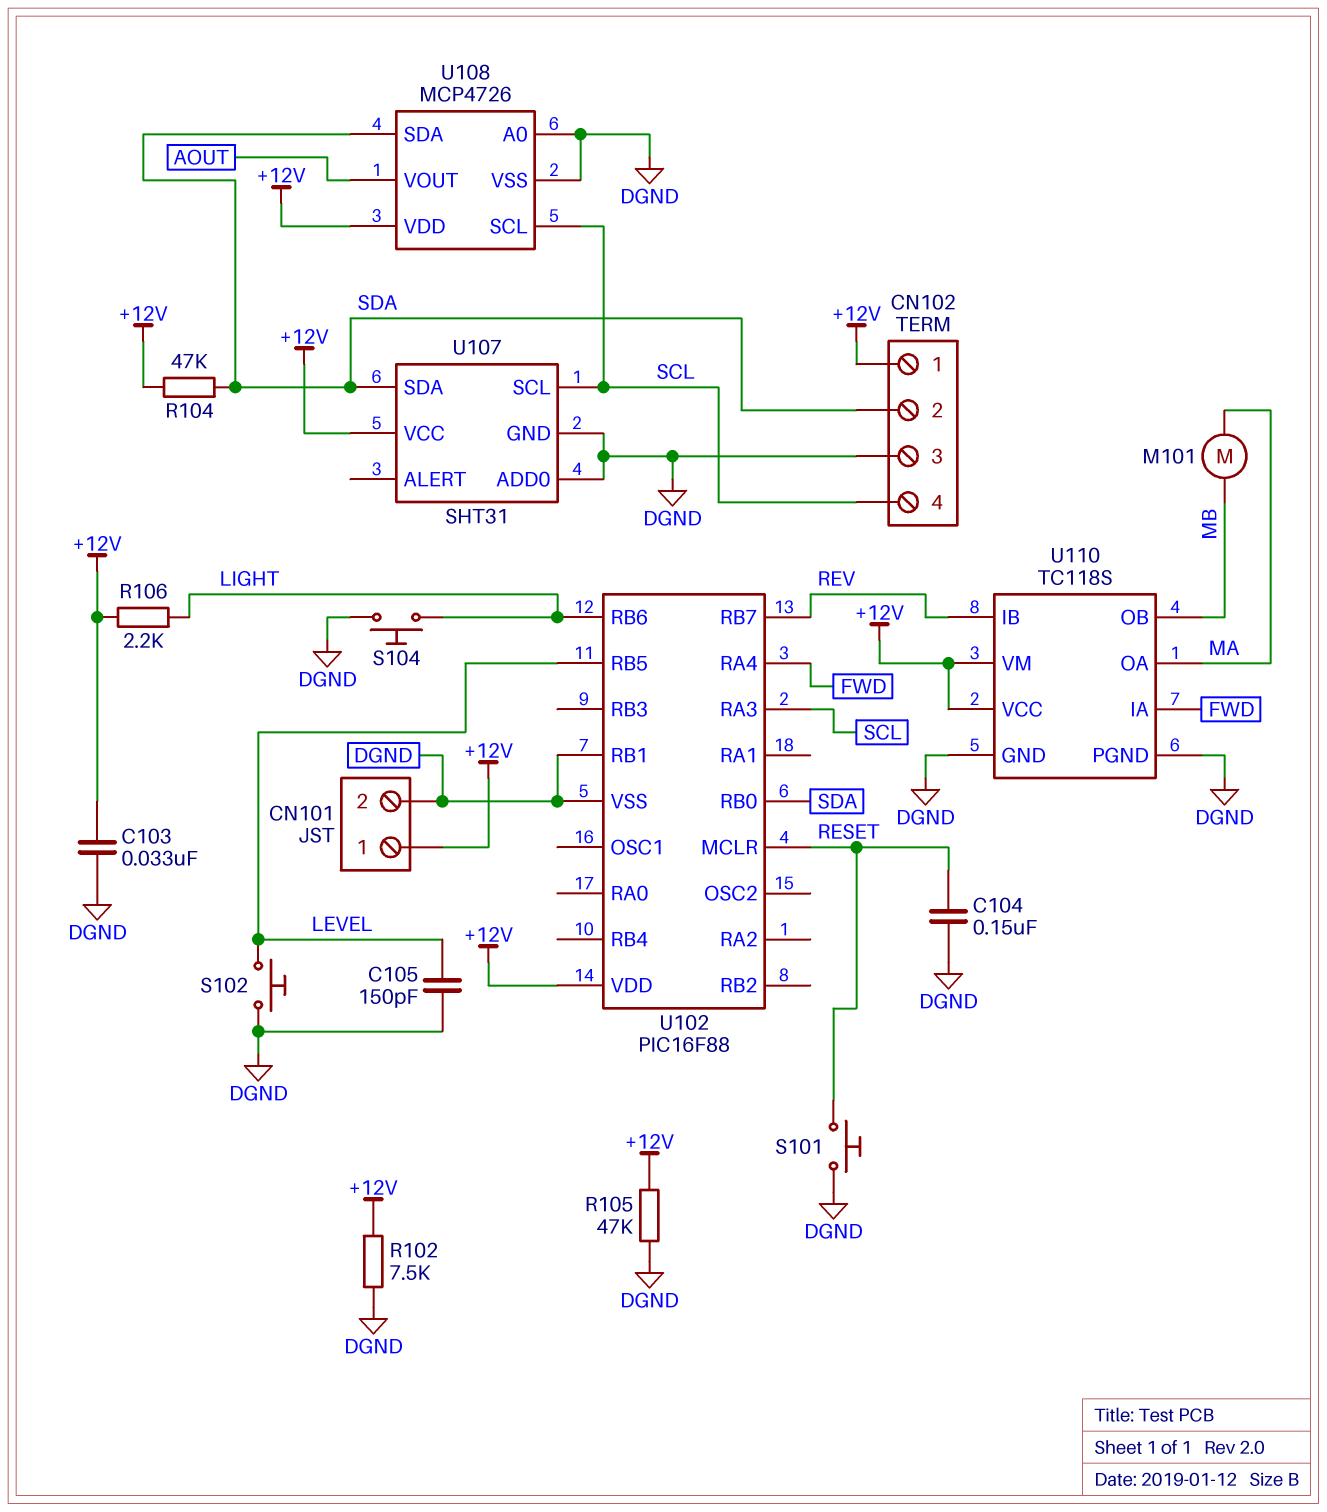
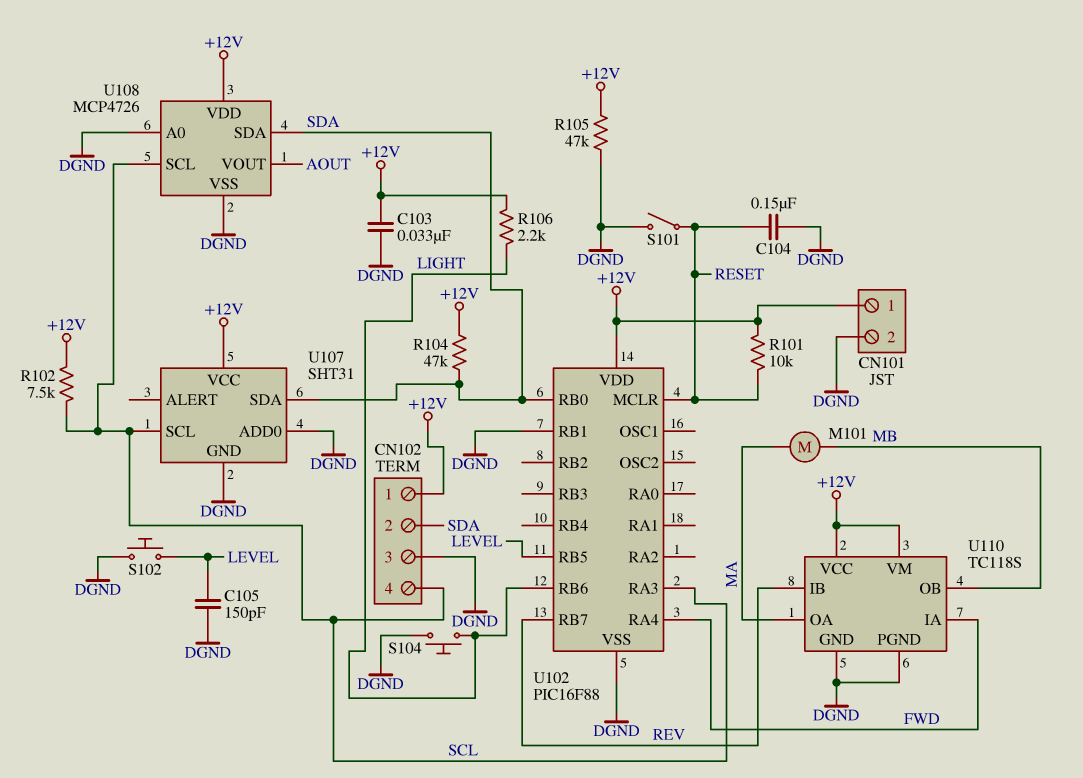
R101: none -> 10k (+12V, RESET)
R102: 7.5k (+12V, DGND) -> 7.5k (+12V, SCL)
S101: button (DGND, RESET) -> switch (DGND, RESET)

